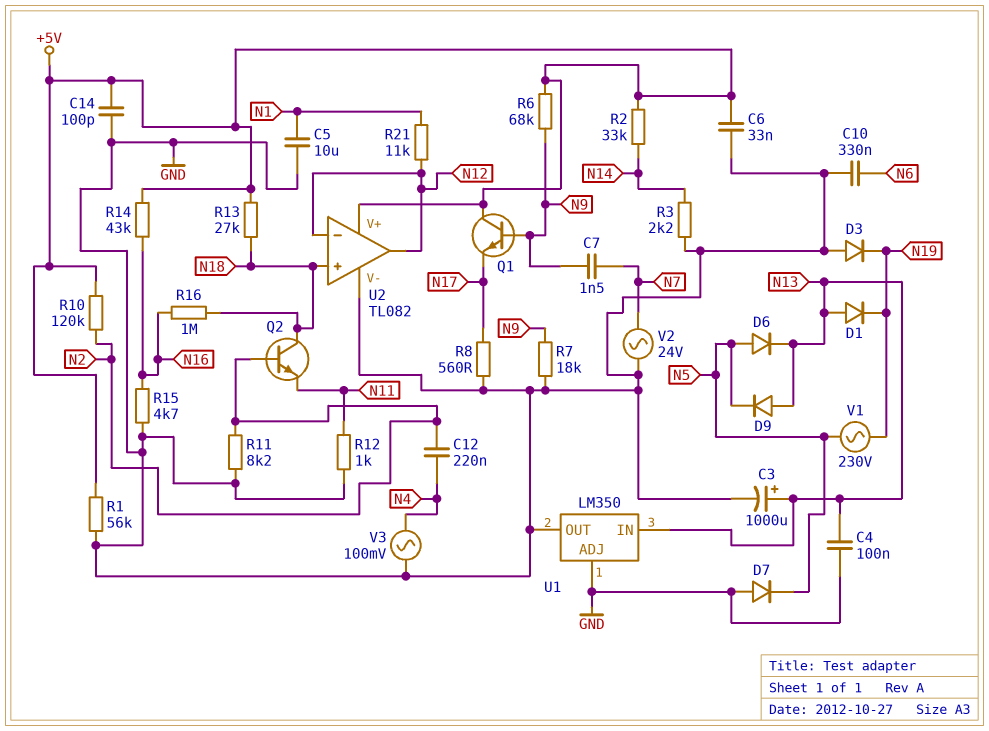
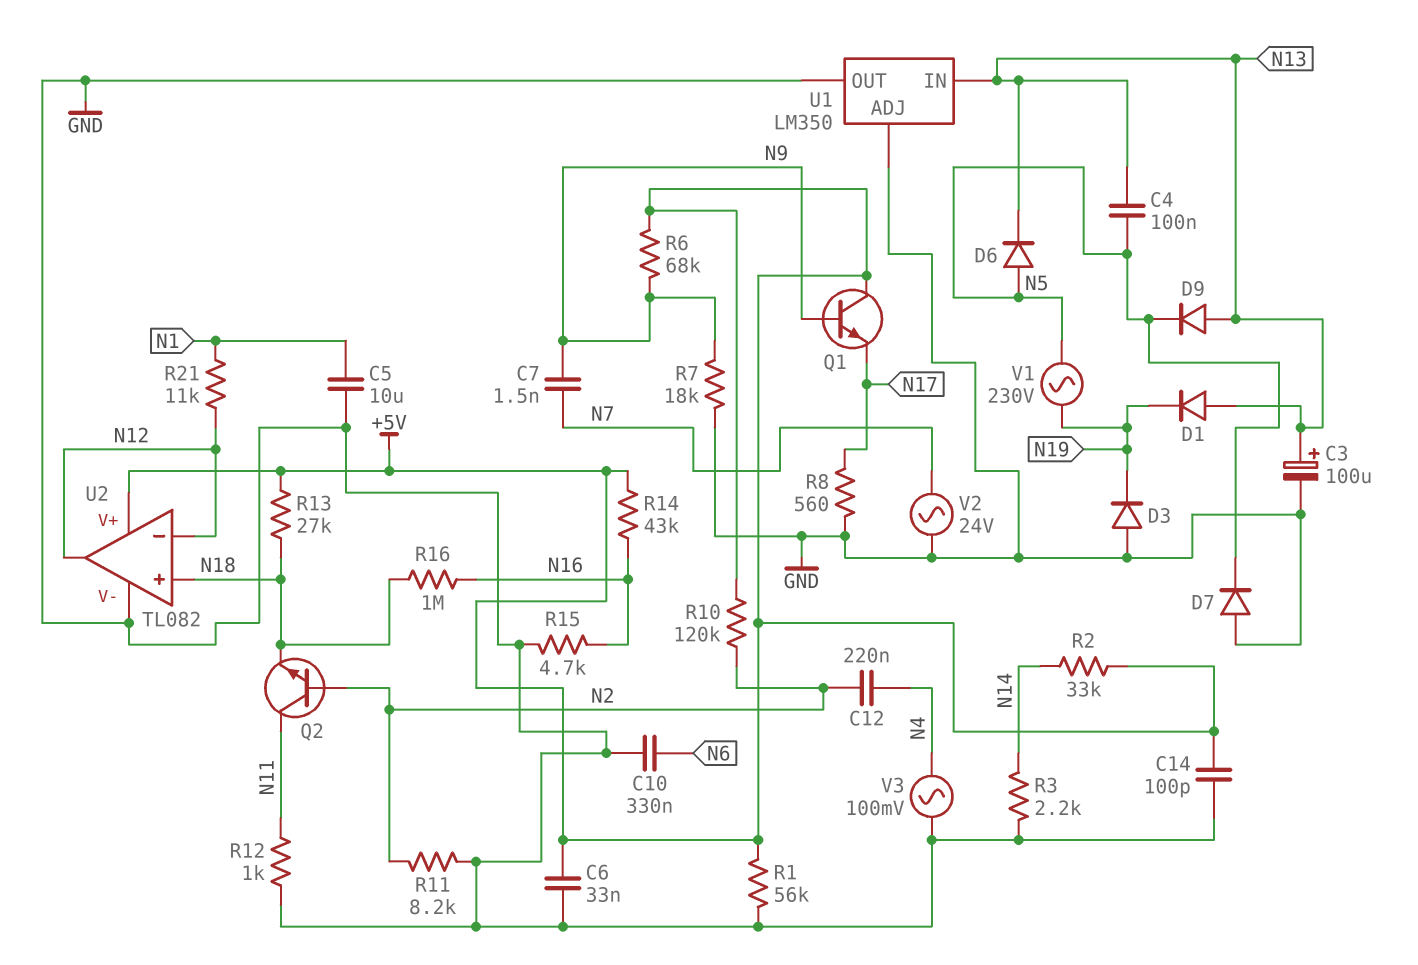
C3: 1000uF (plus N13, minus GND) -> 100uF (plus N13, minus GND)
C4: 100nF (GND, N13) -> 100nF (N5, N13)
Q2: NPN (B N2, C N18, E N11) -> NPN (B N2, C N11, E N18)

